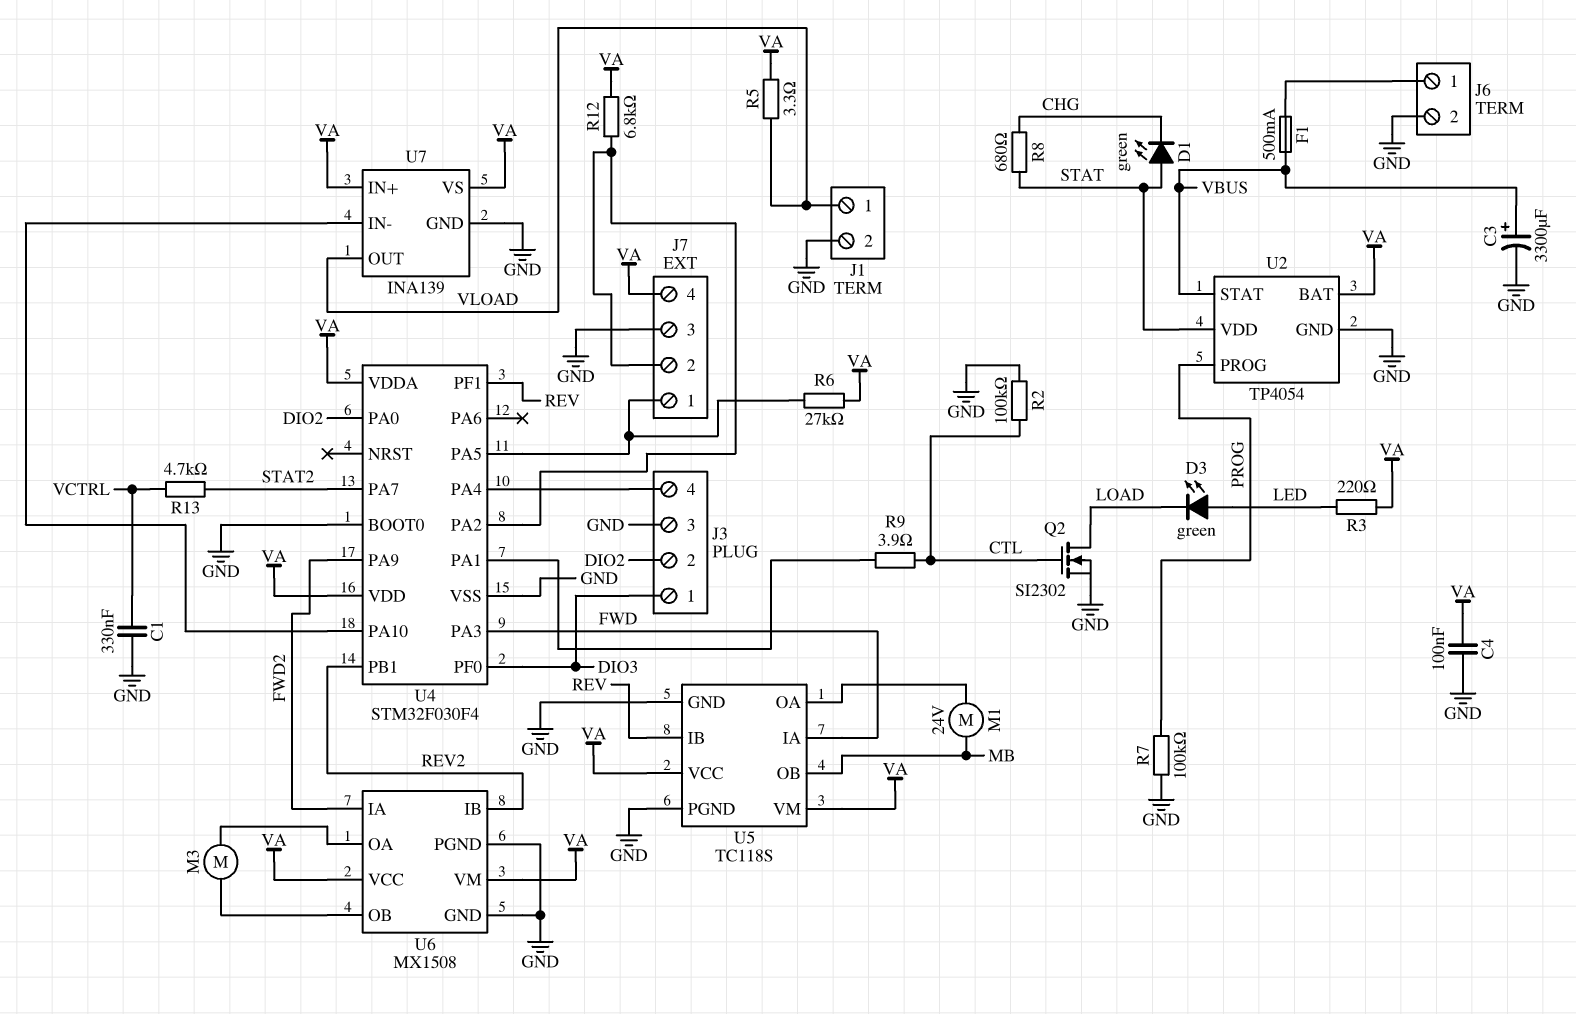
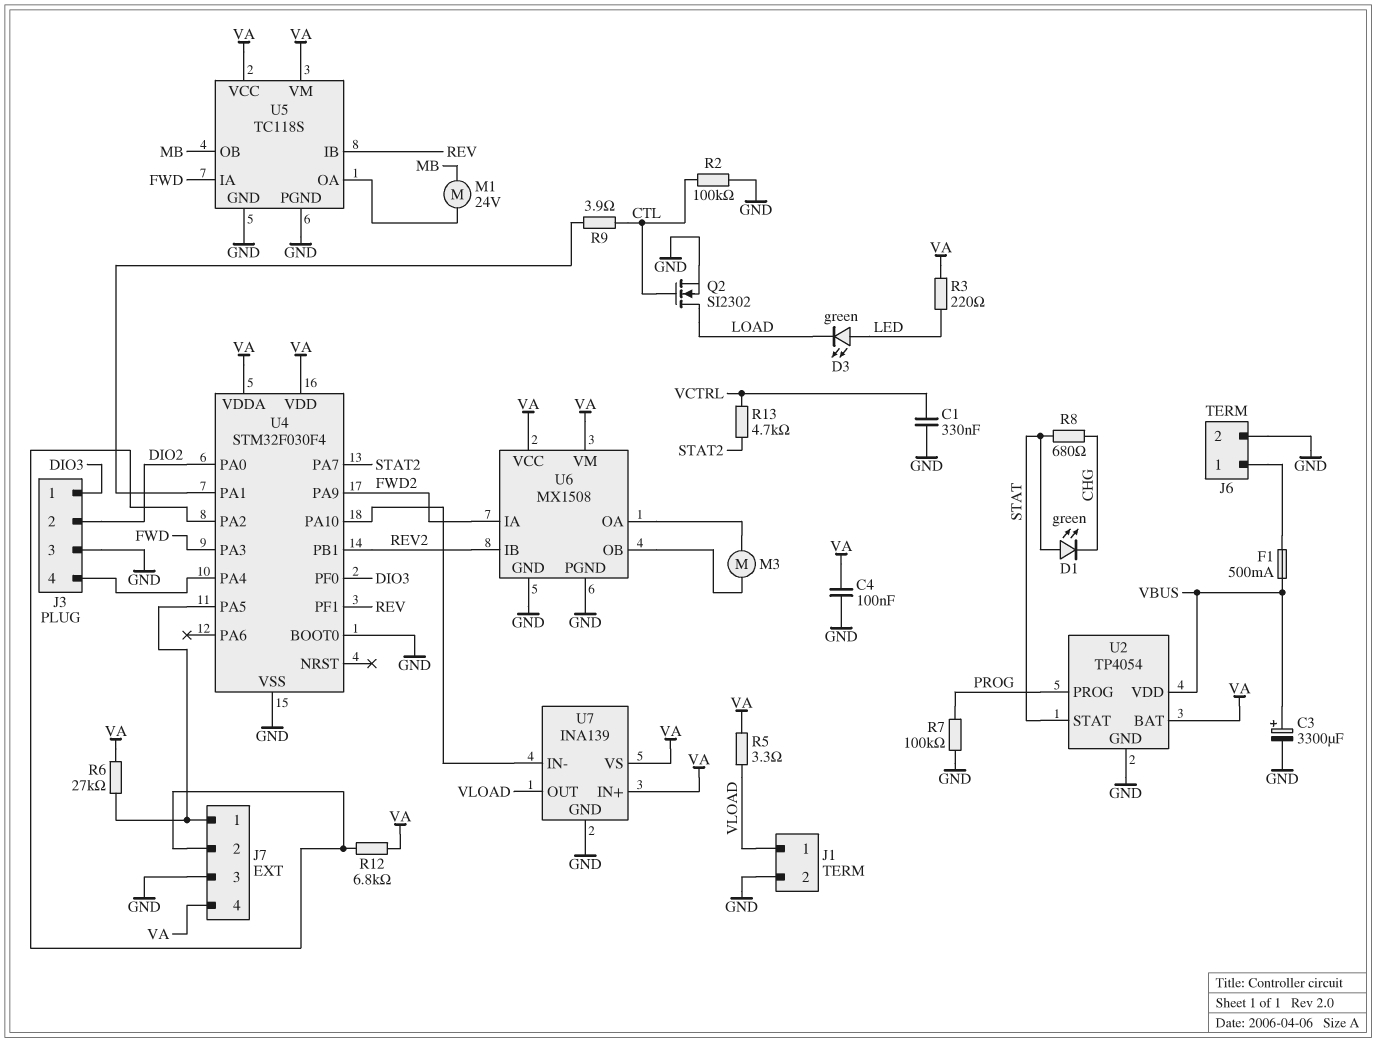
U2 pin STAT: VBUS -> STAT
U2 pin VDD: STAT -> VBUS

